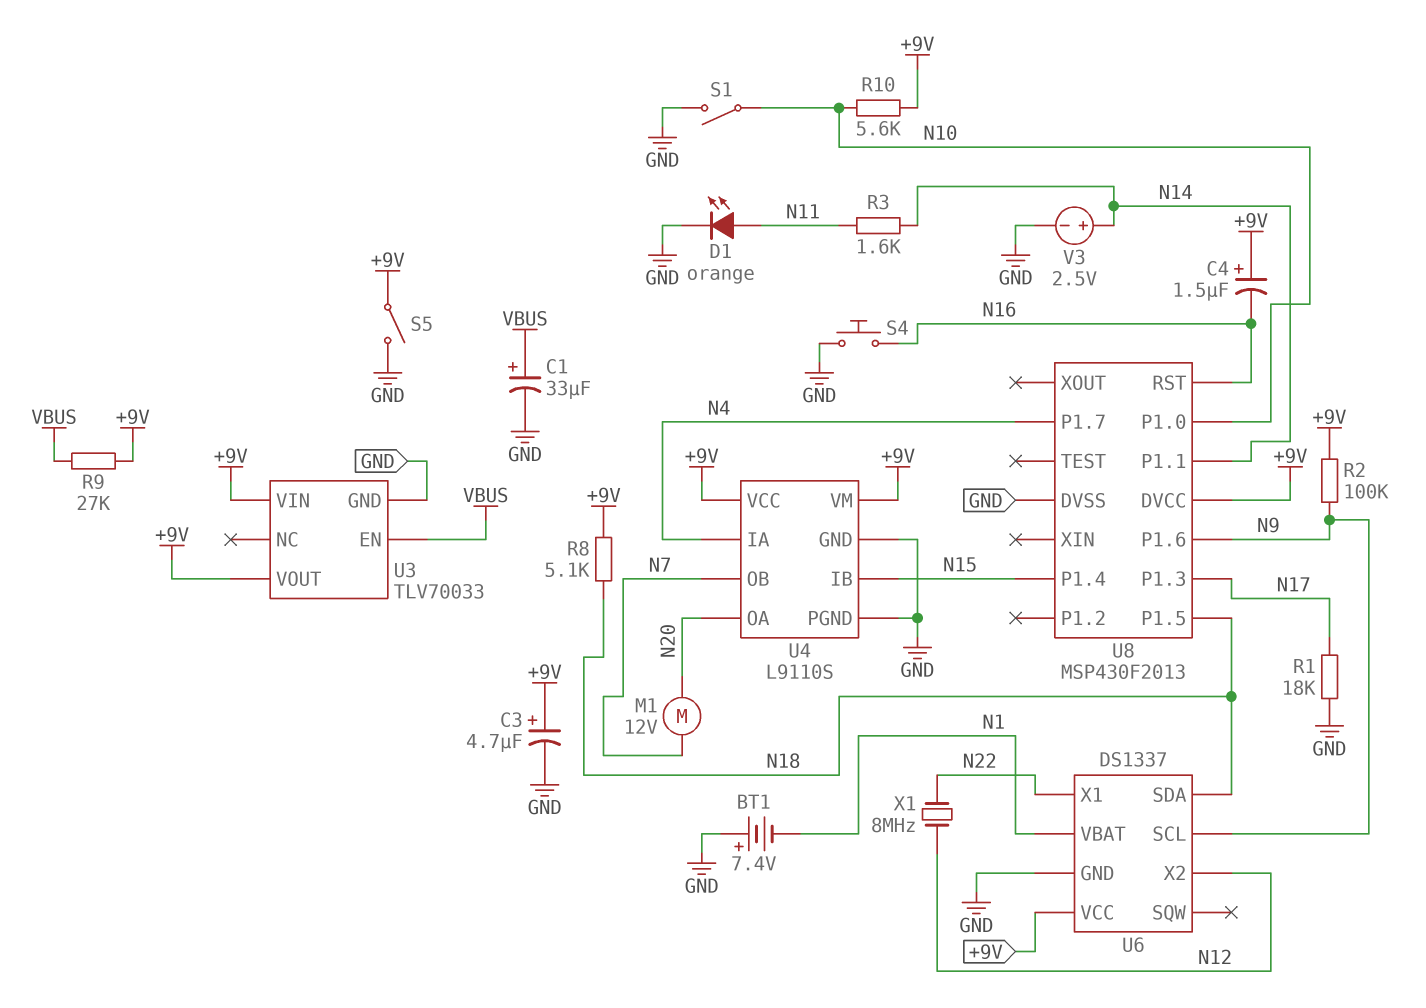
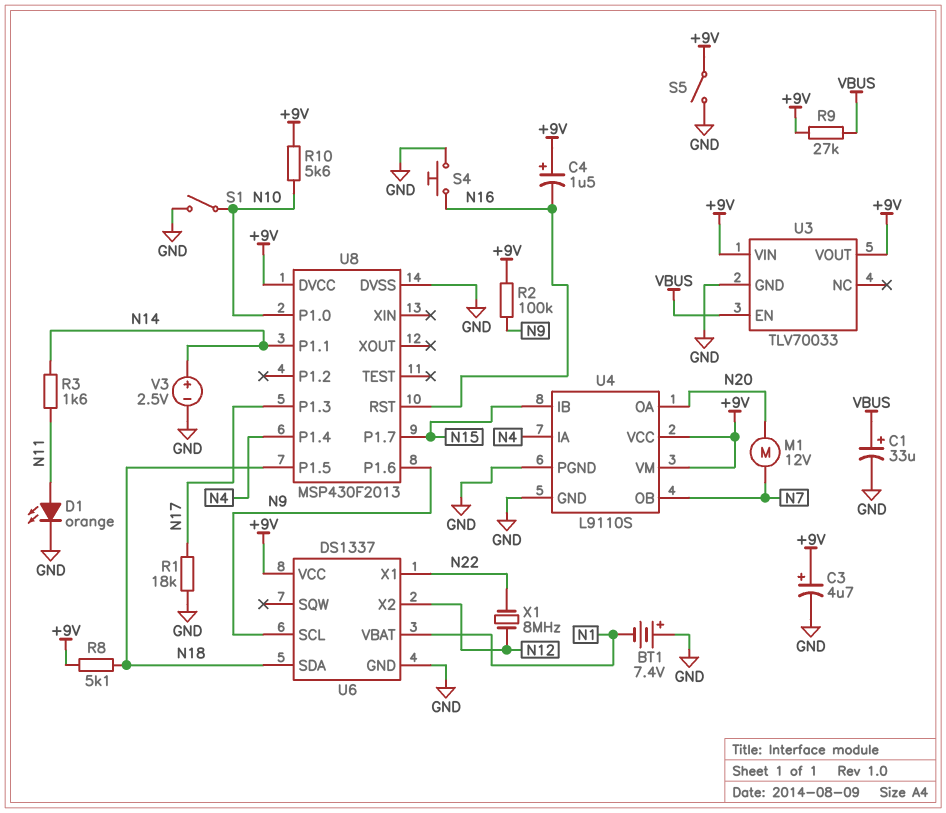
U8 pin P1.4: N15 -> N4
U8 pin P1.7: N4 -> N15

